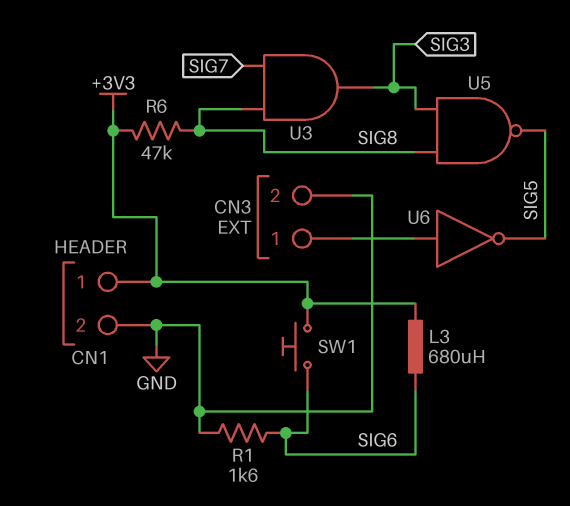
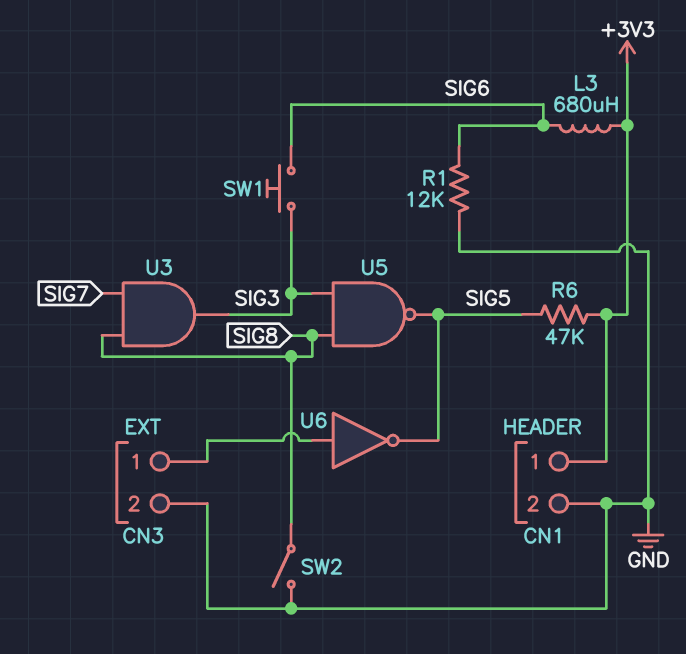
R1: 1.6k (GND, SIG6) -> 12k (GND, SIG6)
R6: 47k (+3V3, SIG8) -> 47k (+3V3, SIG5)
SW1: button (+3V3, SIG6) -> button (SIG3, SIG6)
SW2: none -> switch (GND, SIG8)

